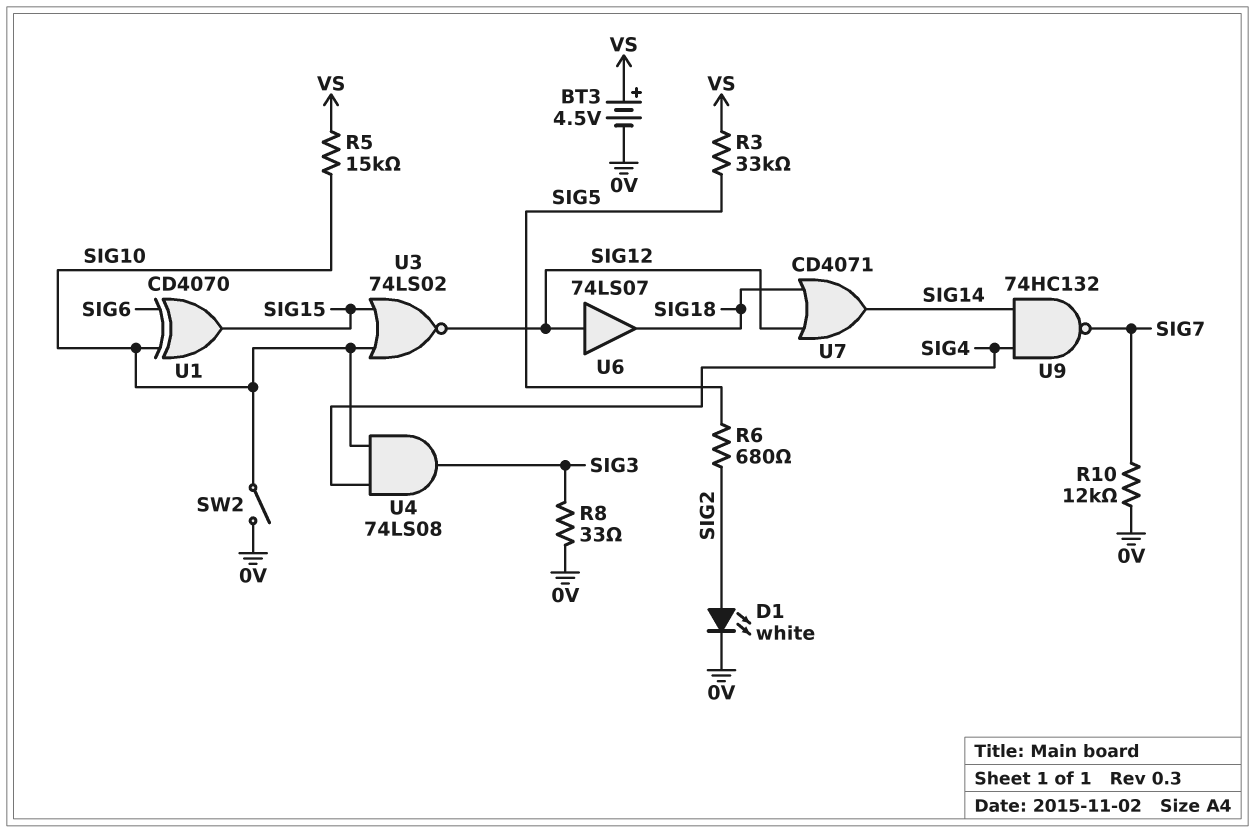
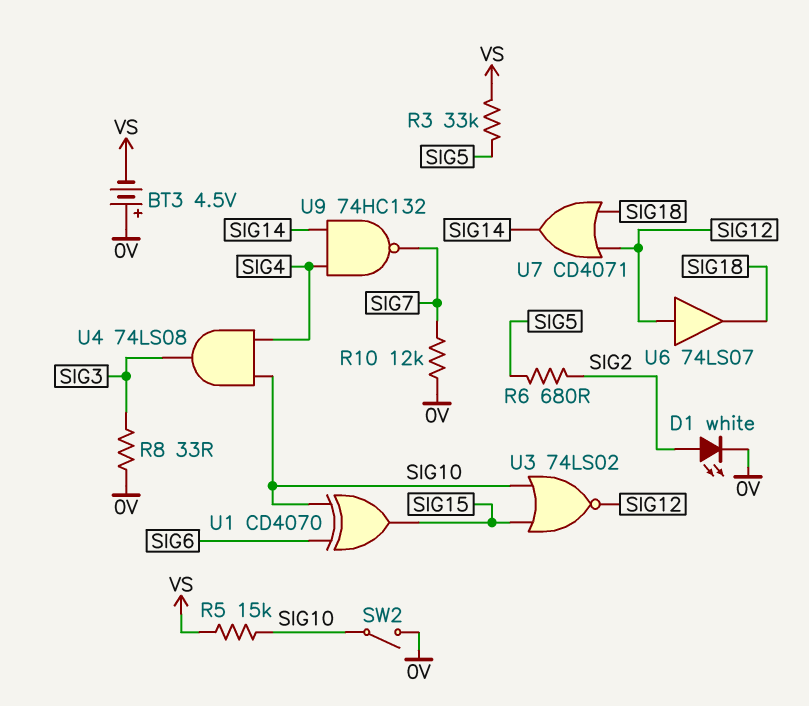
BT3: 4.5V (plus VS, minus 0V) -> 4.5V (plus 0V, minus VS)

